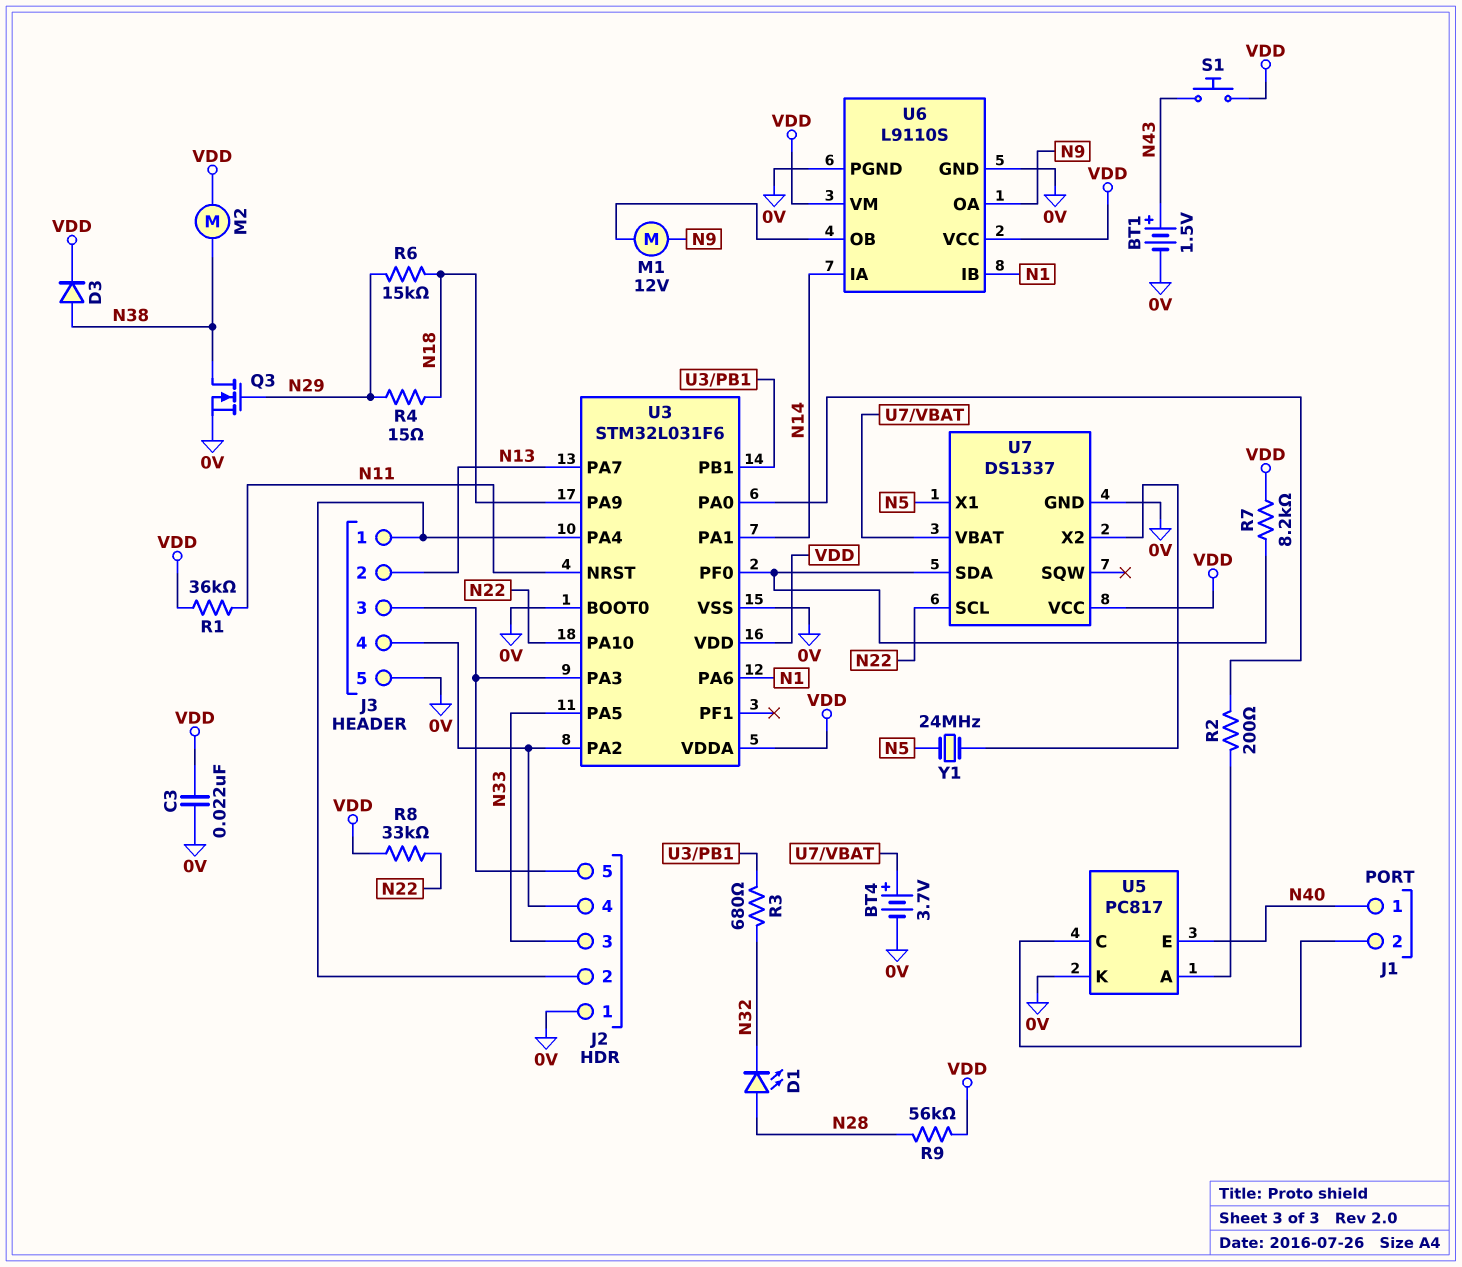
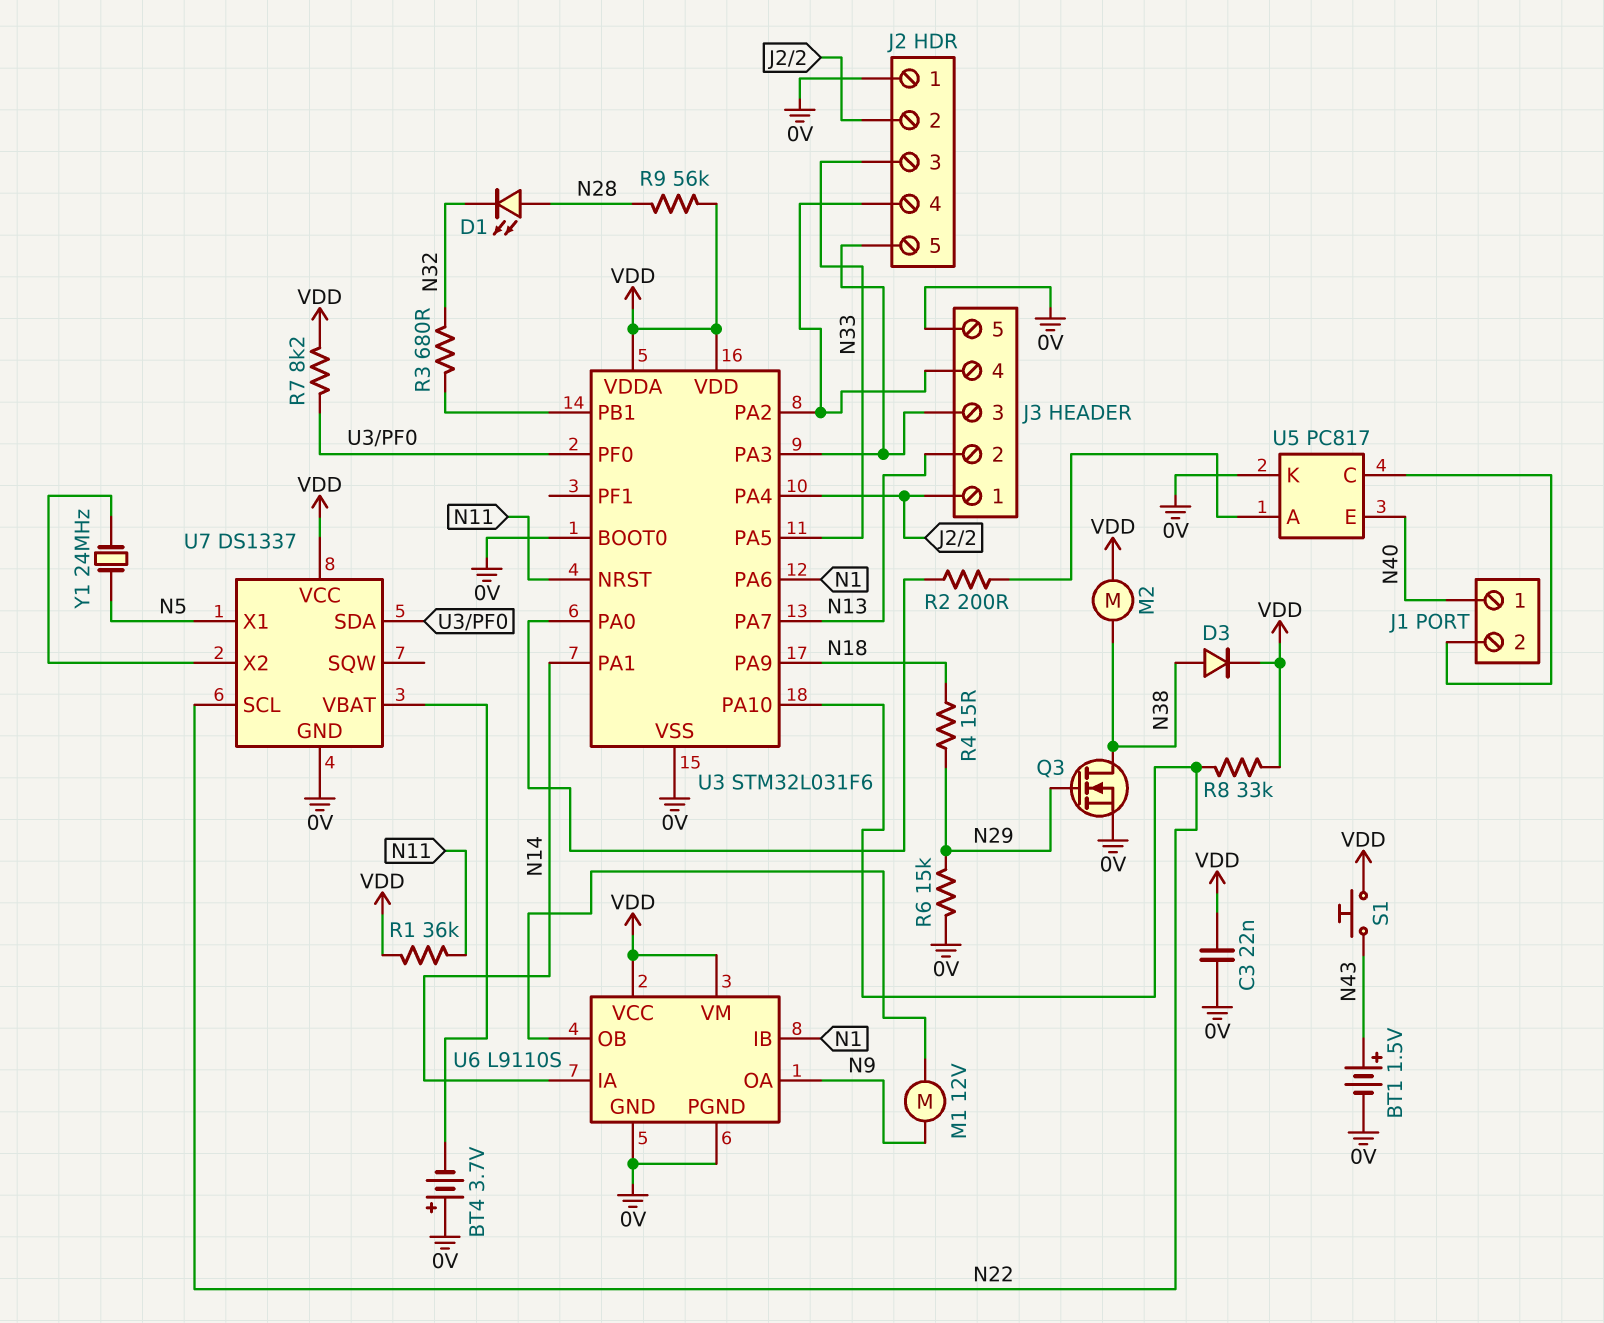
BT4: 3.7V (plus U7/VBAT, minus 0V) -> 3.7V (plus 0V, minus U7/VBAT)
R6: 15k (N18, N29) -> 15k (0V, N29)

